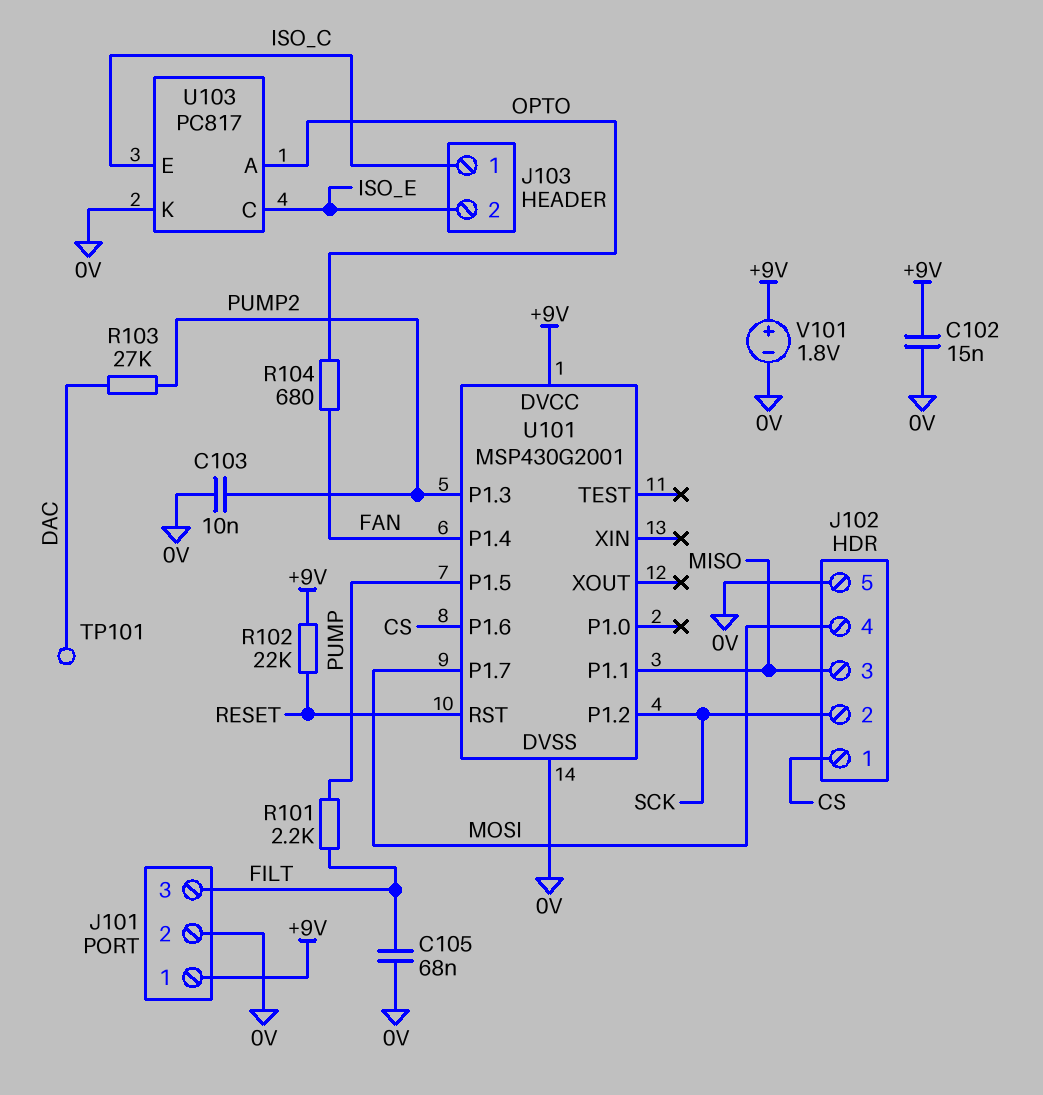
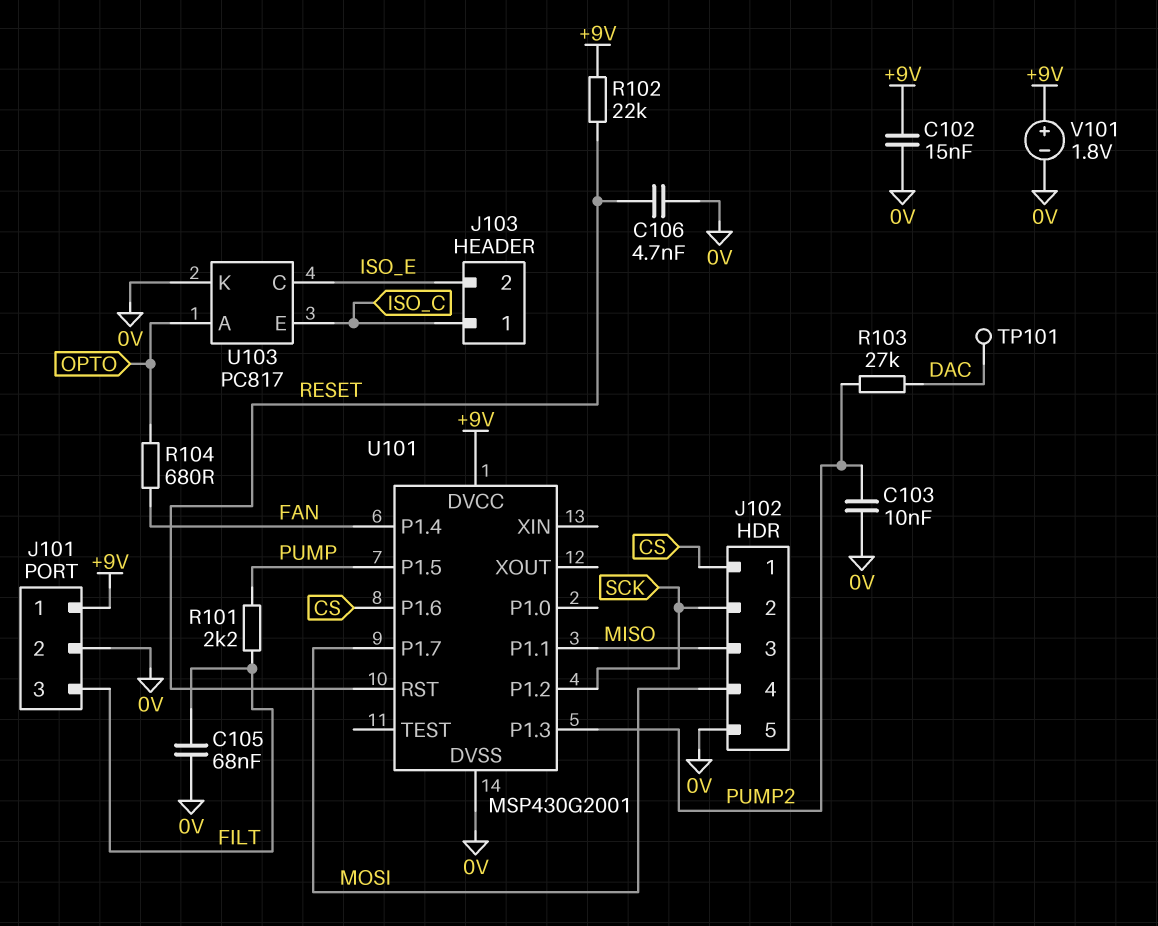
C106: none -> 4.7nF (0V, RESET)

